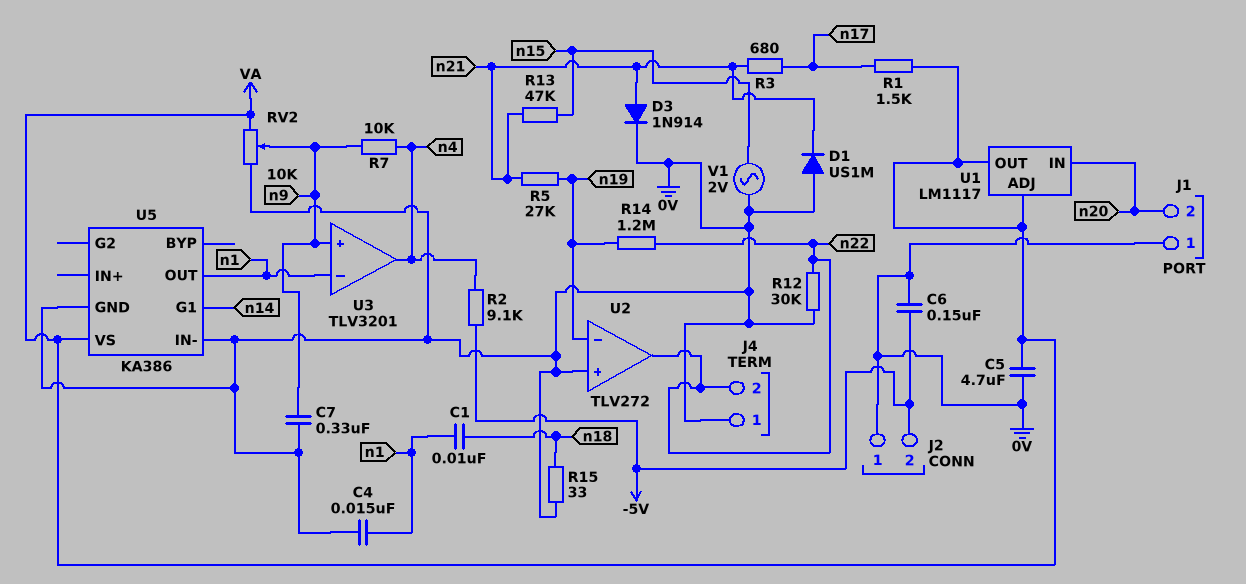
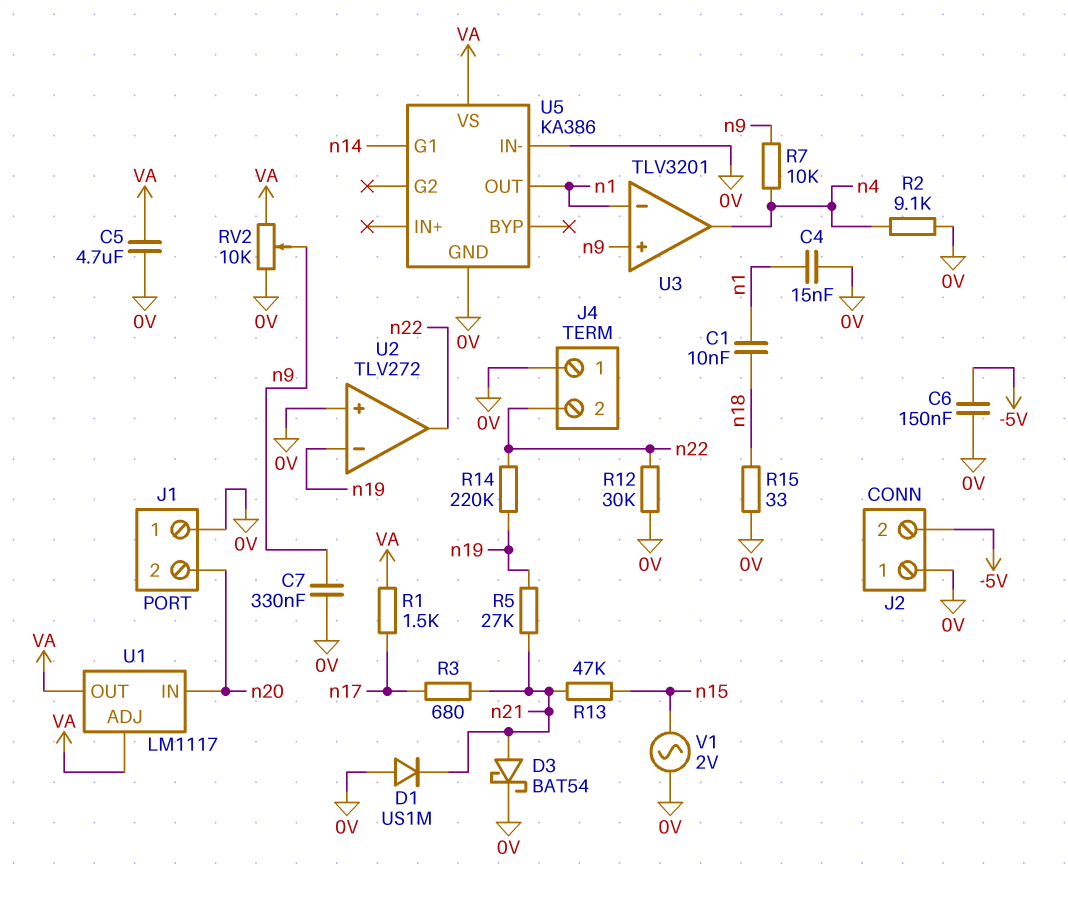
D3: diode 1N914 (A n21, K 0V) -> schottky BAT54 (A n21, K 0V)
R2: 9.1k (-5V, n4) -> 9.1k (0V, n4)
R14: 1.2M (n19, n22) -> 220k (n19, n22)

